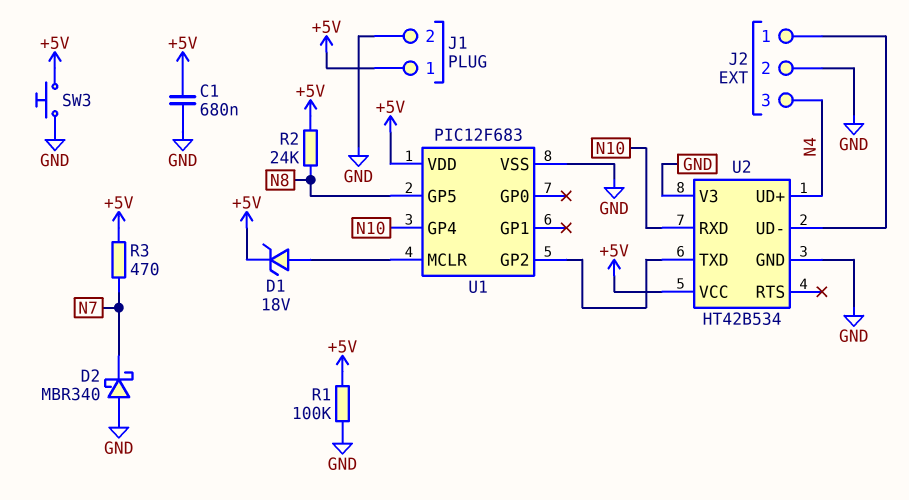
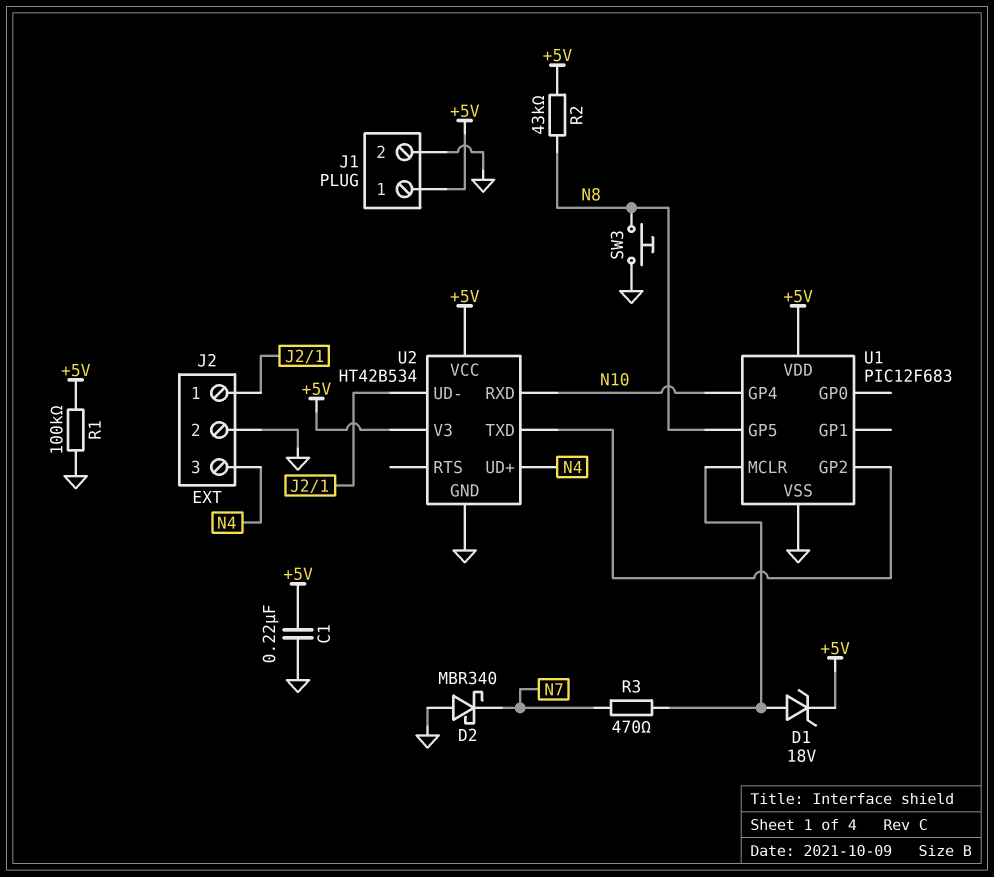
C1: 680nF (+5V, GND) -> 220nF (+5V, GND)
R2: 24k (+5V, N8) -> 43k (+5V, N8)
R3: 470 (+5V, N7) -> 470 (N7, U1/MCLR)
SW3: button (+5V, GND) -> button (GND, N8)
U2 pin V3: GND -> +5V

